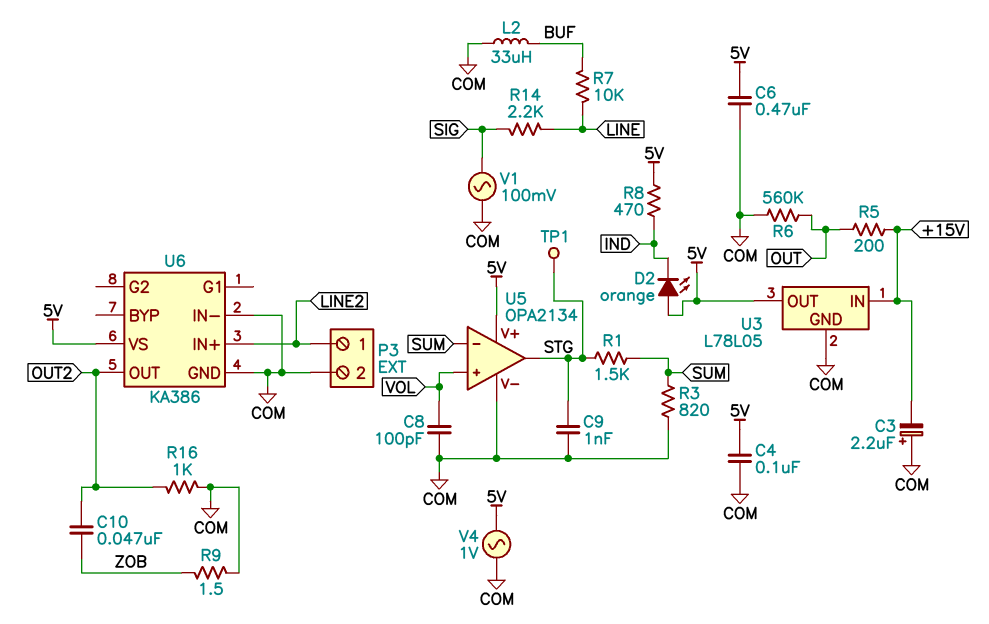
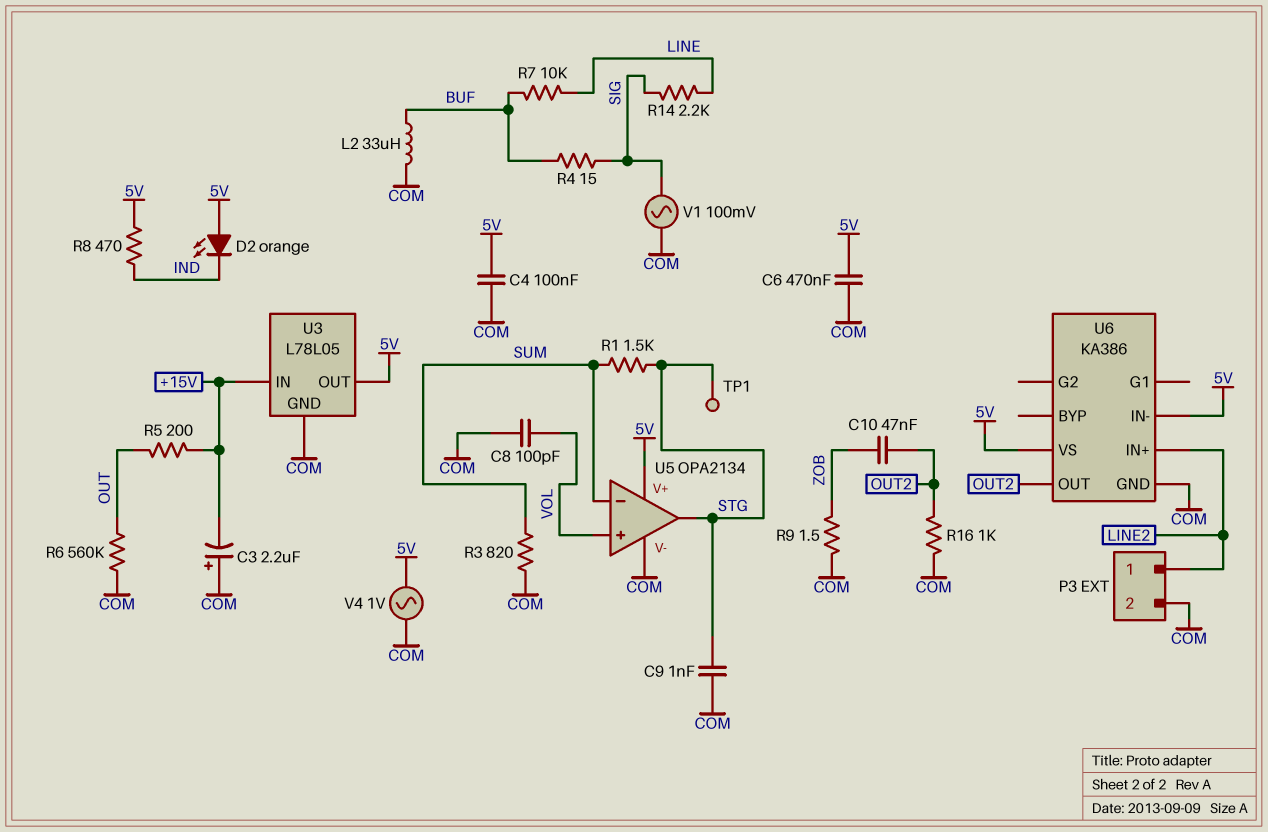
R4: none -> 15 (BUF, SIG)
U6 pin IN-: COM -> 5V

